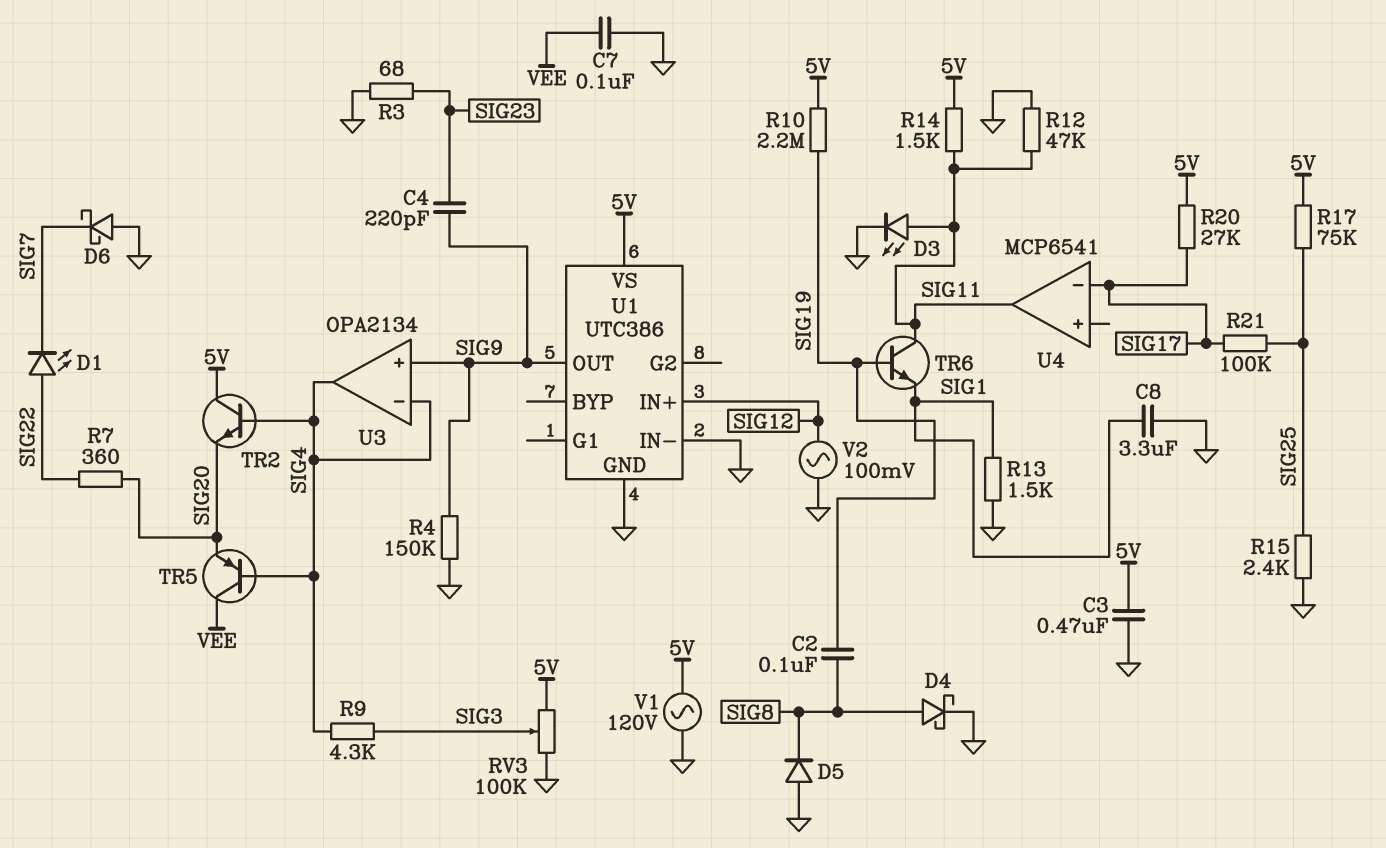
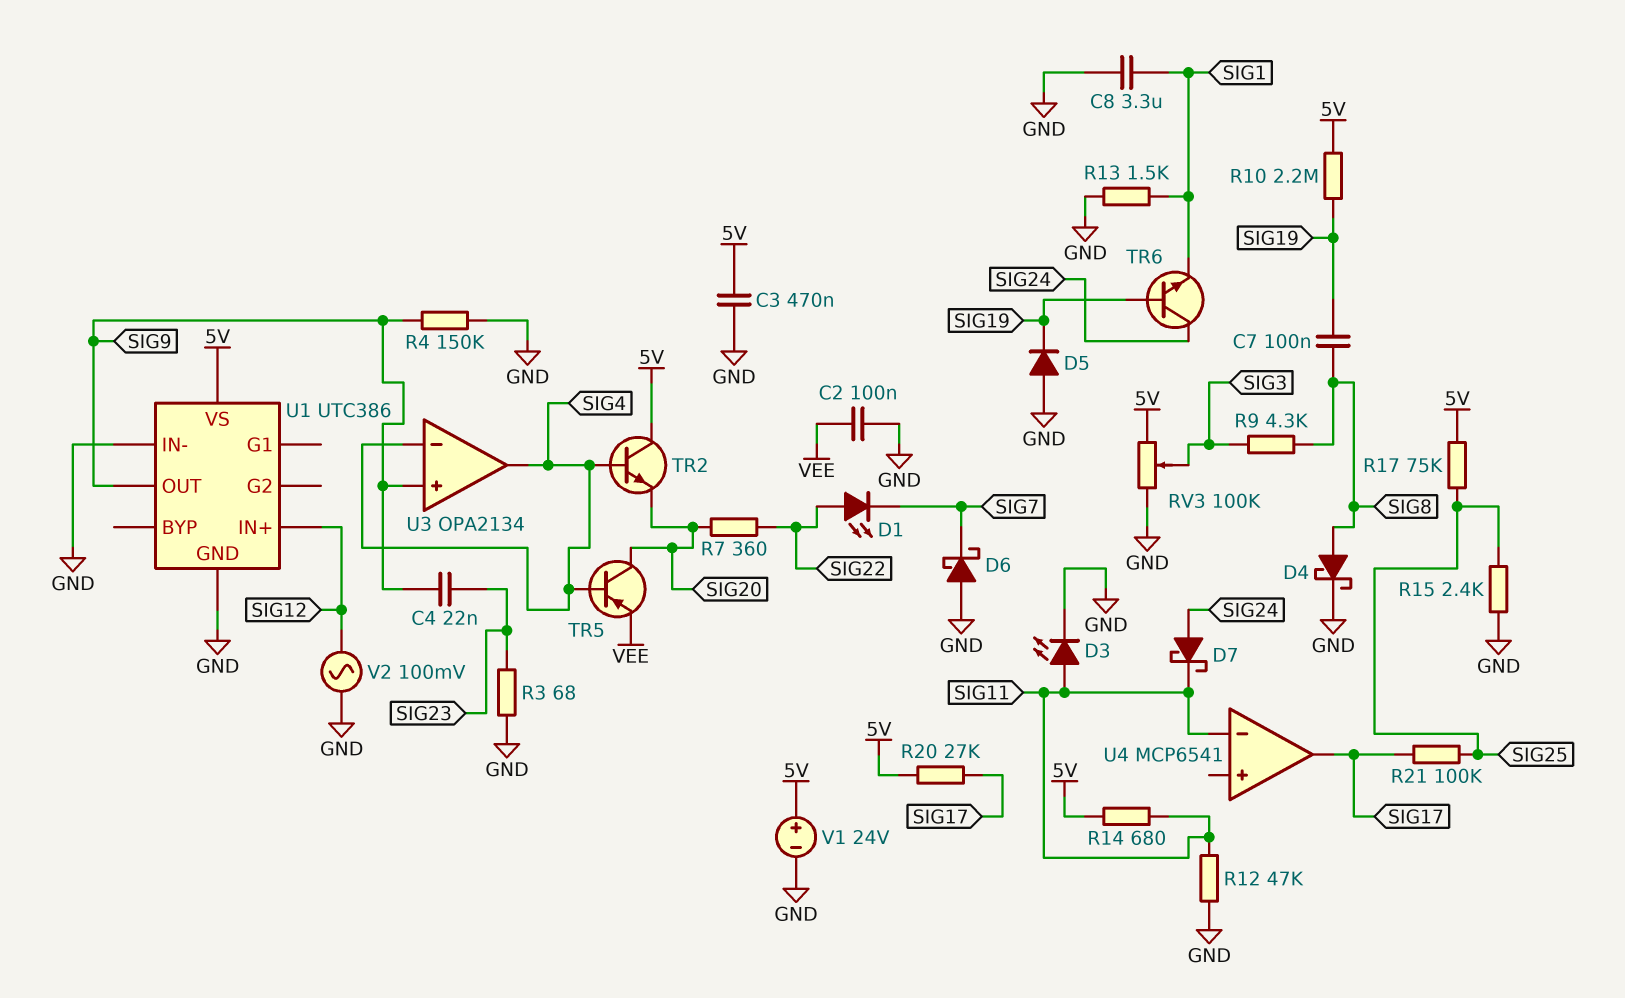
C2: 100nF (SIG8, SIG19) -> 100nF (GND, VEE)
C4: 220pF (SIG9, SIG23) -> 22nF (SIG9, SIG23)
C7: 100nF (GND, VEE) -> 100nF (SIG8, SIG19)
D5: diode (A GND, K SIG8) -> diode (A GND, K SIG19)
D7: none -> schottky (A SIG24, K SIG11)
R9: 4.3k (SIG3, SIG4) -> 4.3k (SIG3, SIG8)
R14: 1.5k (5V, SIG11) -> 680 (5V, SIG11)
TR5: PNP (B SIG4, C VEE, E SIG20) -> PNP (B SIG4, C SIG20, E VEE)
TR6: NPN (B SIG19, C SIG11, E SIG1) -> NPN (B SIG19, C SIG24, E SIG1)
U4 pin in-: SIG17 -> SIG11
U4 pin out: SIG11 -> SIG17
V1: AC 120V (5V, GND) -> 24V (plus 5V, minus GND)

